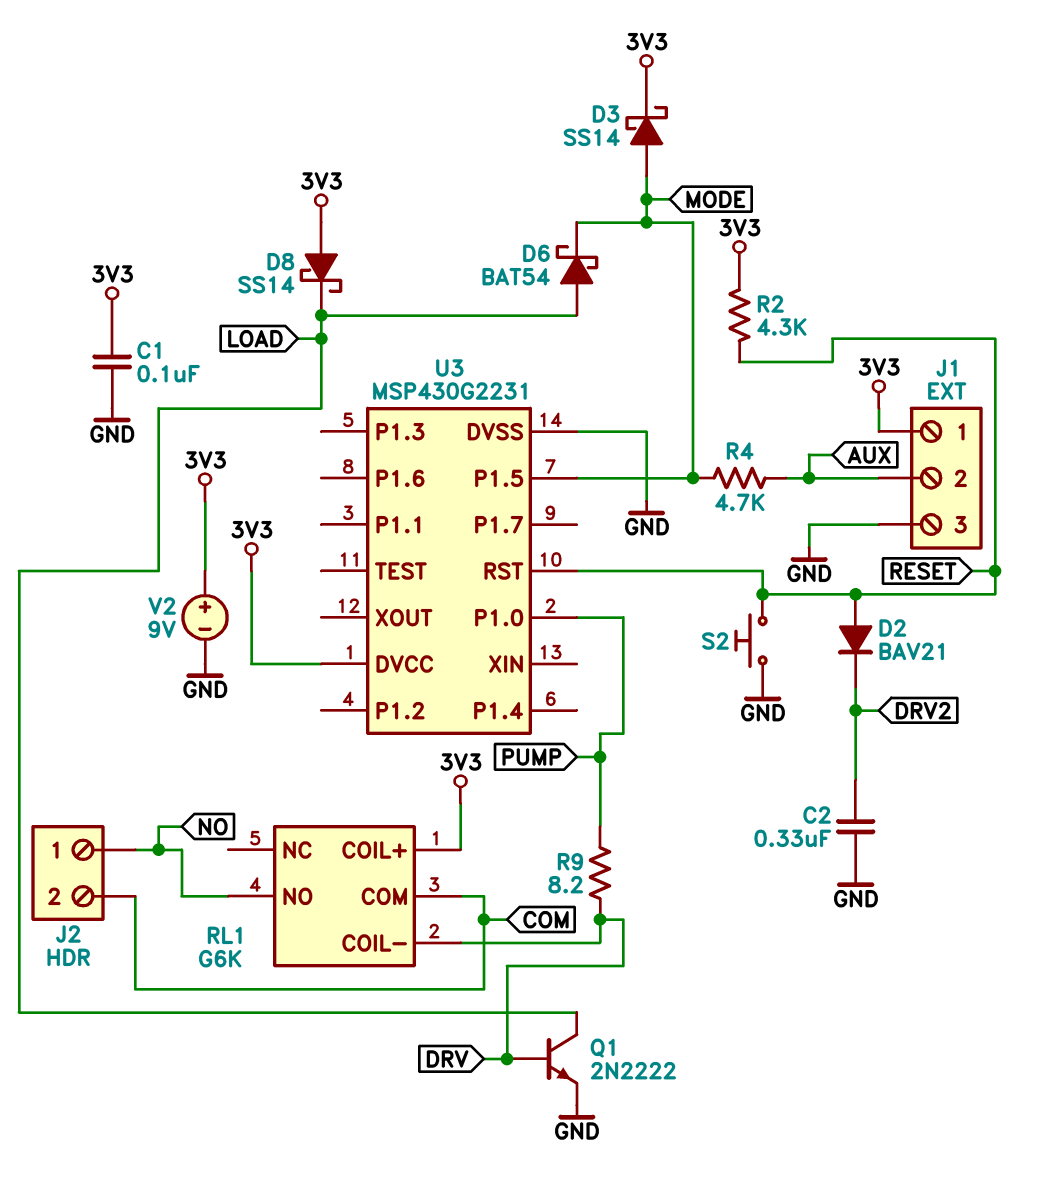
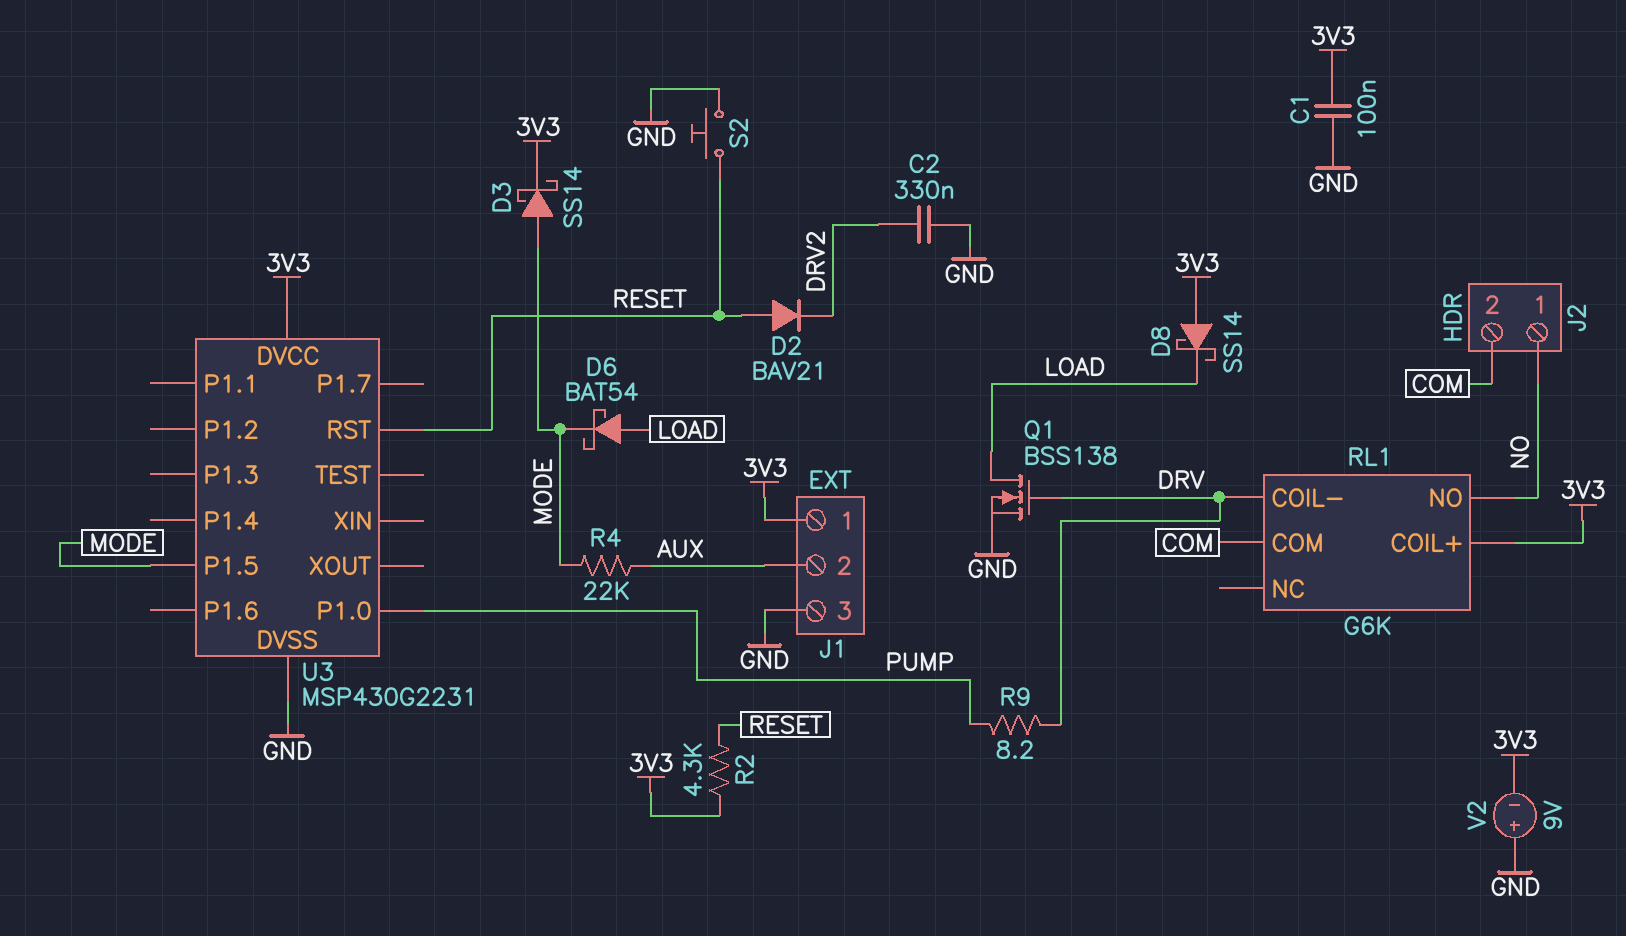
Q1: NPN 2N2222 (B DRV, C LOAD, E GND) -> NMOS BSS138 (G DRV, D LOAD, S GND)
R4: 4.7k (AUX, MODE) -> 22k (AUX, MODE)
V2: 9V (plus 3V3, minus GND) -> 9V (plus GND, minus 3V3)

